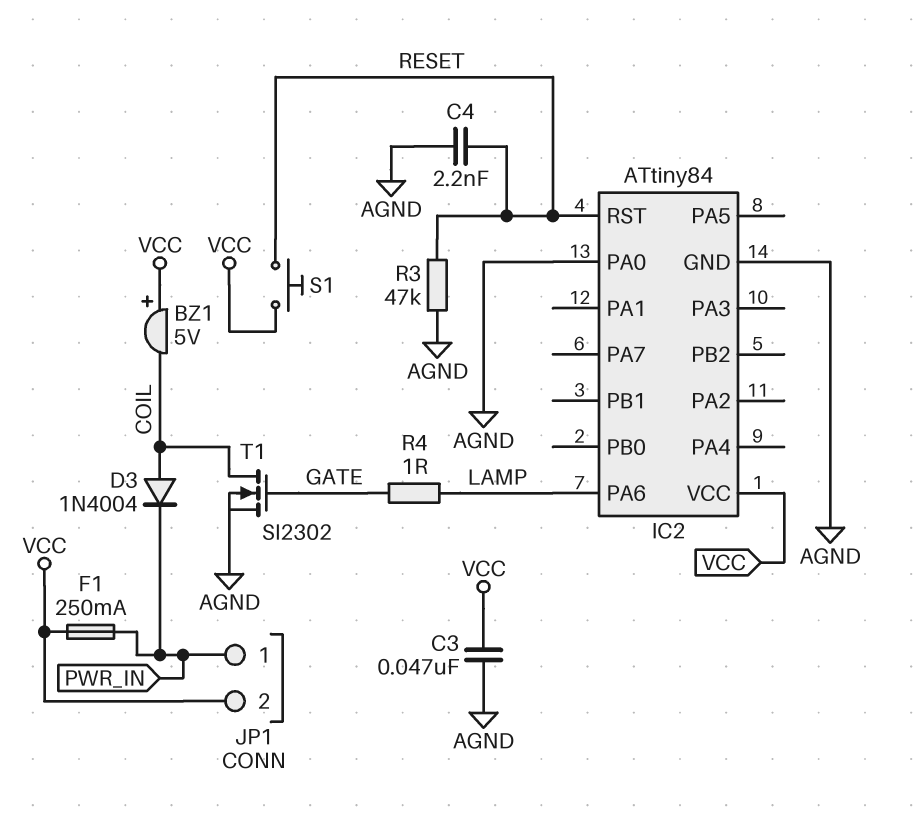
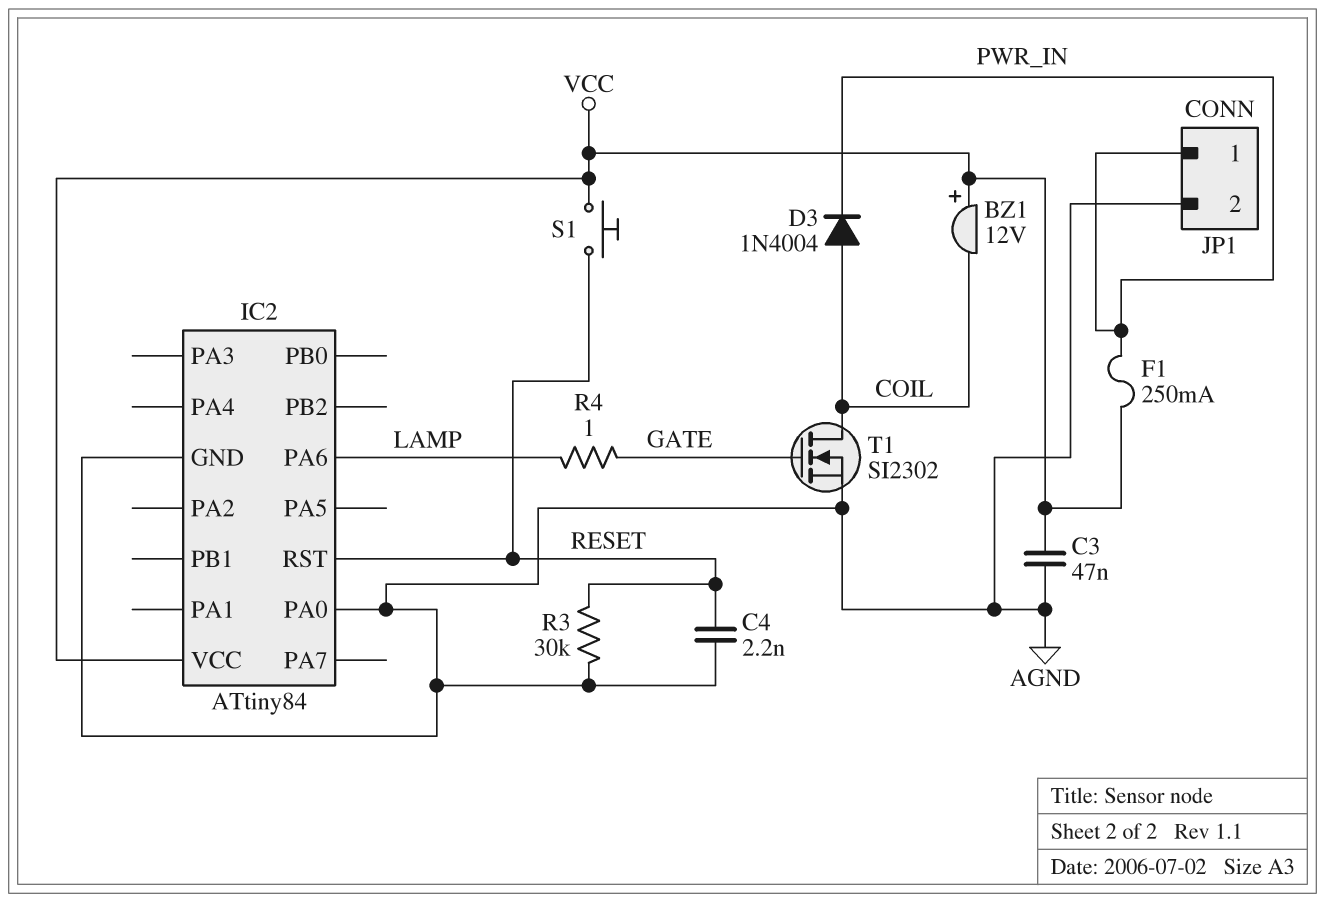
BZ1: buzzer 5V (plus VCC, minus COIL) -> buzzer 12V (plus VCC, minus COIL)
JP1 pin 2: VCC -> AGND
R3: 47k (AGND, RESET) -> 30k (AGND, RESET)

